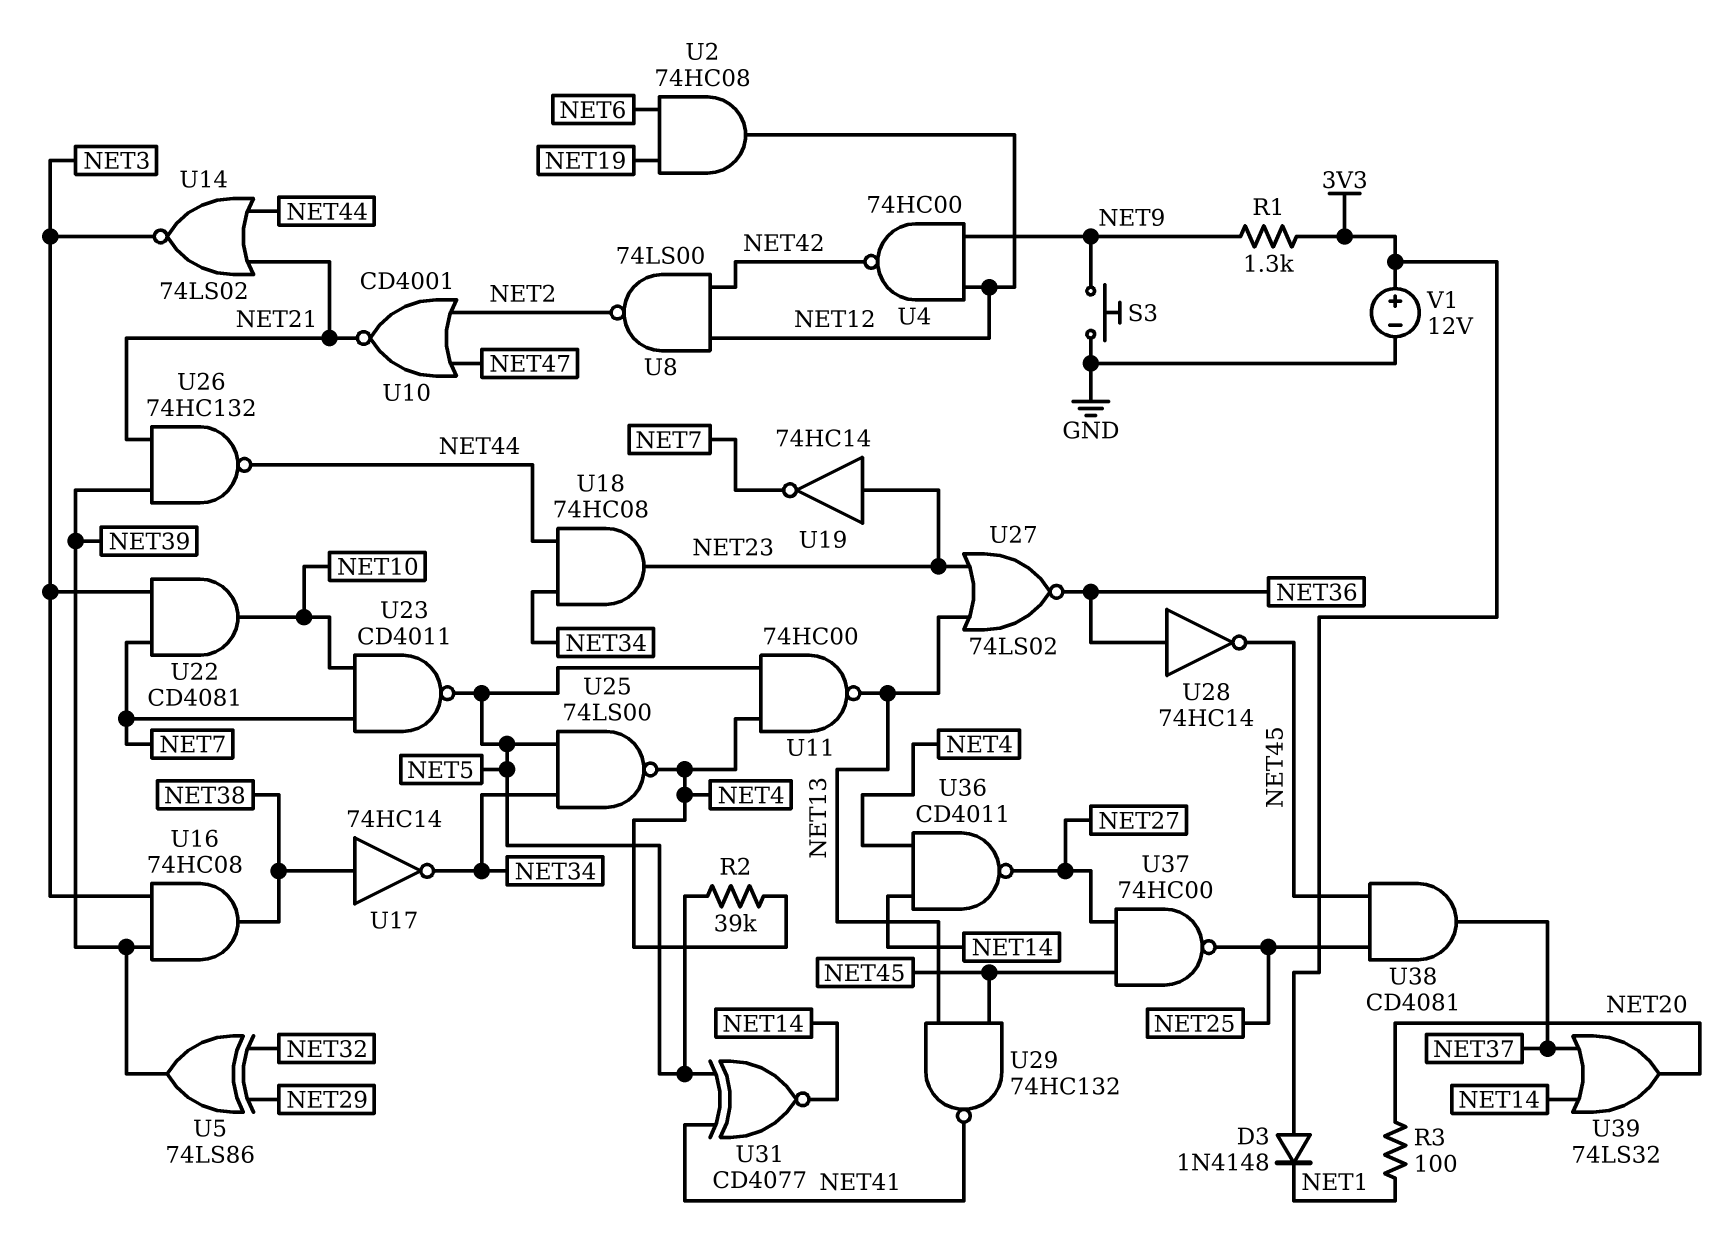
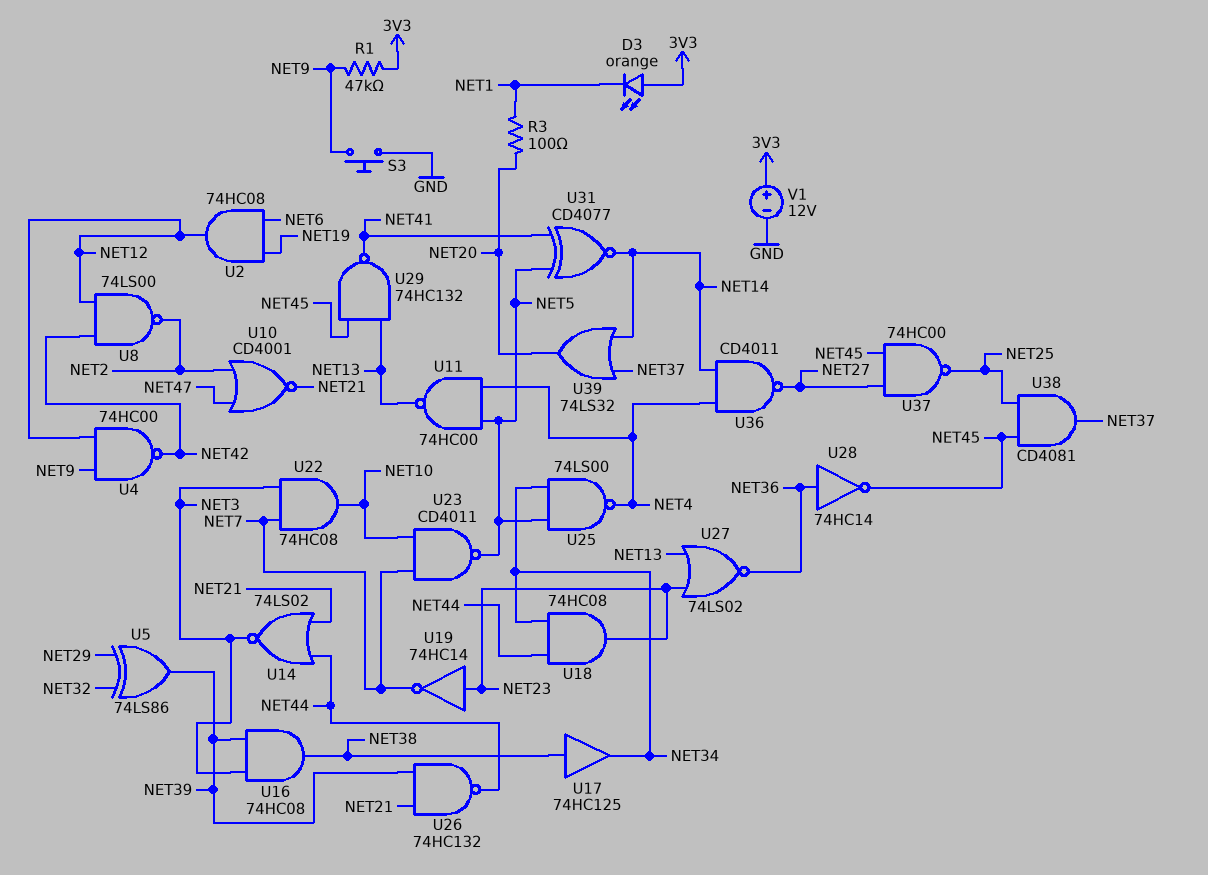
D3: diode 1N4148 (A 3V3, K NET1) -> LED orange (A 3V3, K NET1)
R1: 1.3k (3V3, NET9) -> 47k (3V3, NET9)
R2: 39k (NET4, NET5) -> none
U17: NOT 74HC14 (in NET38, out NET34) -> buffer 74HC125 (in NET38, out NET34)
U22: AND CD4081 (in NET3, in NET7, out NET10) -> AND 74HC08 (in NET3, in NET7, out NET10)

